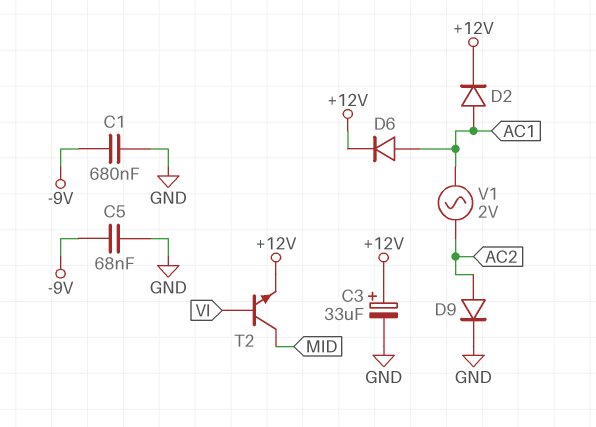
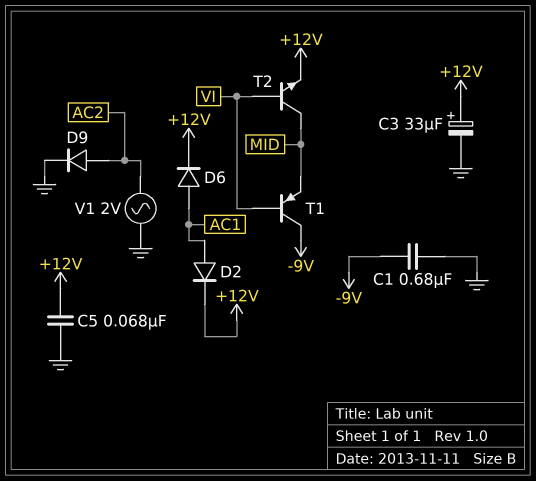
C5: 68nF (-9V, GND) -> 68nF (+12V, GND)
T1: none -> PNP (B VI, C -9V, E MID)
V1: AC 2V (AC1, AC2) -> AC 2V (AC2, GND)

